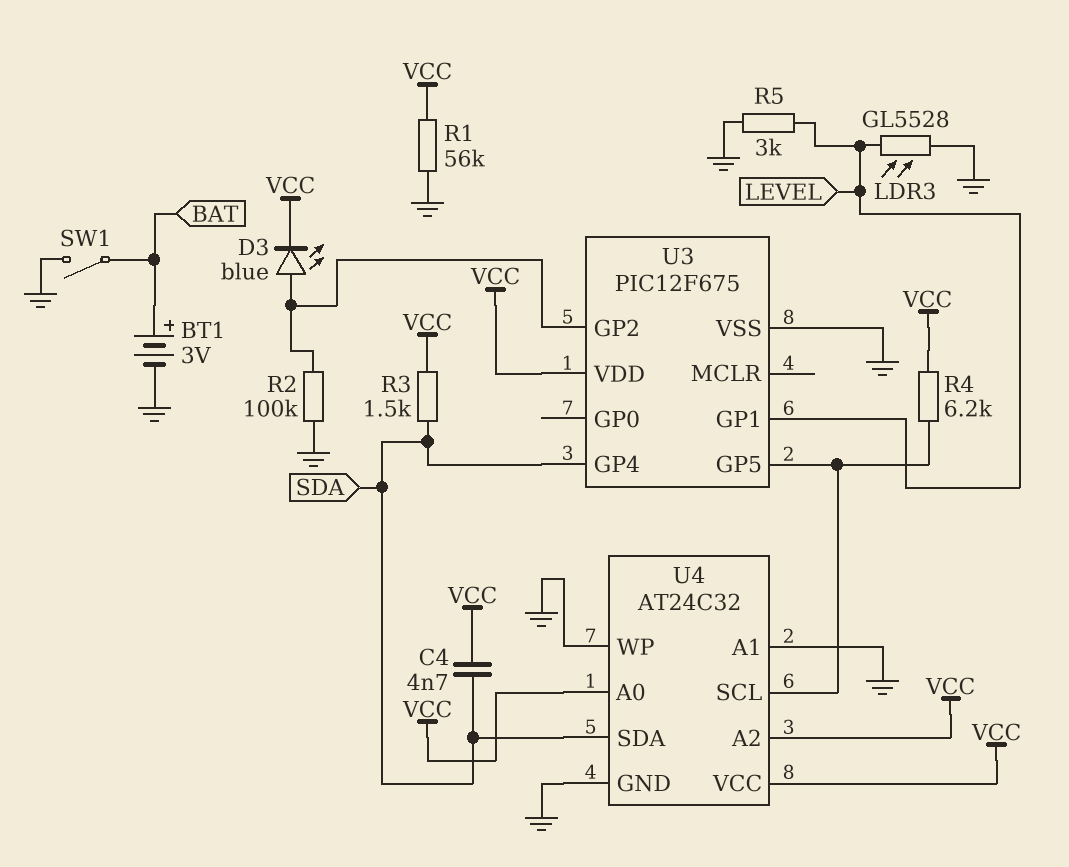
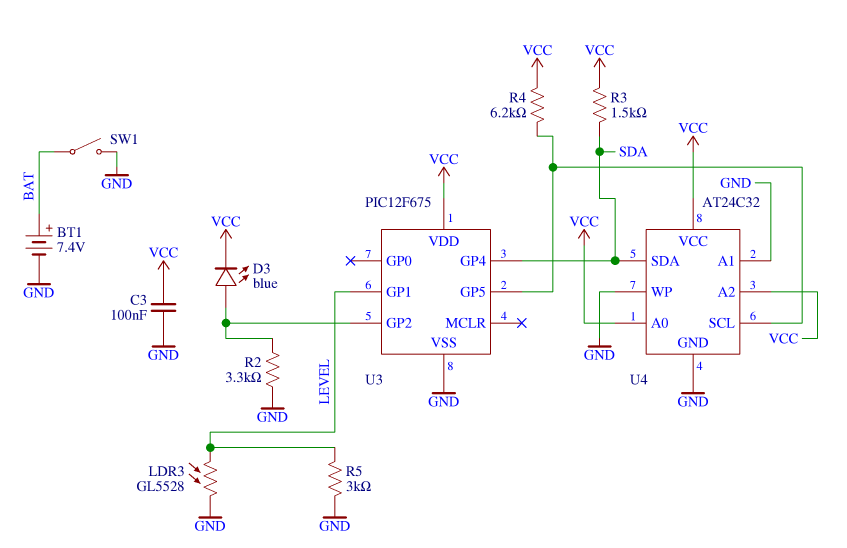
BT1: 3V (plus BAT, minus GND) -> 7.4V (plus BAT, minus GND)
C3: none -> 100nF (GND, VCC)
C4: 4.7nF (SDA, VCC) -> none
R1: 56k (GND, VCC) -> none
R2: 100k (GND, U3/GP2) -> 3.3k (GND, U3/GP2)

